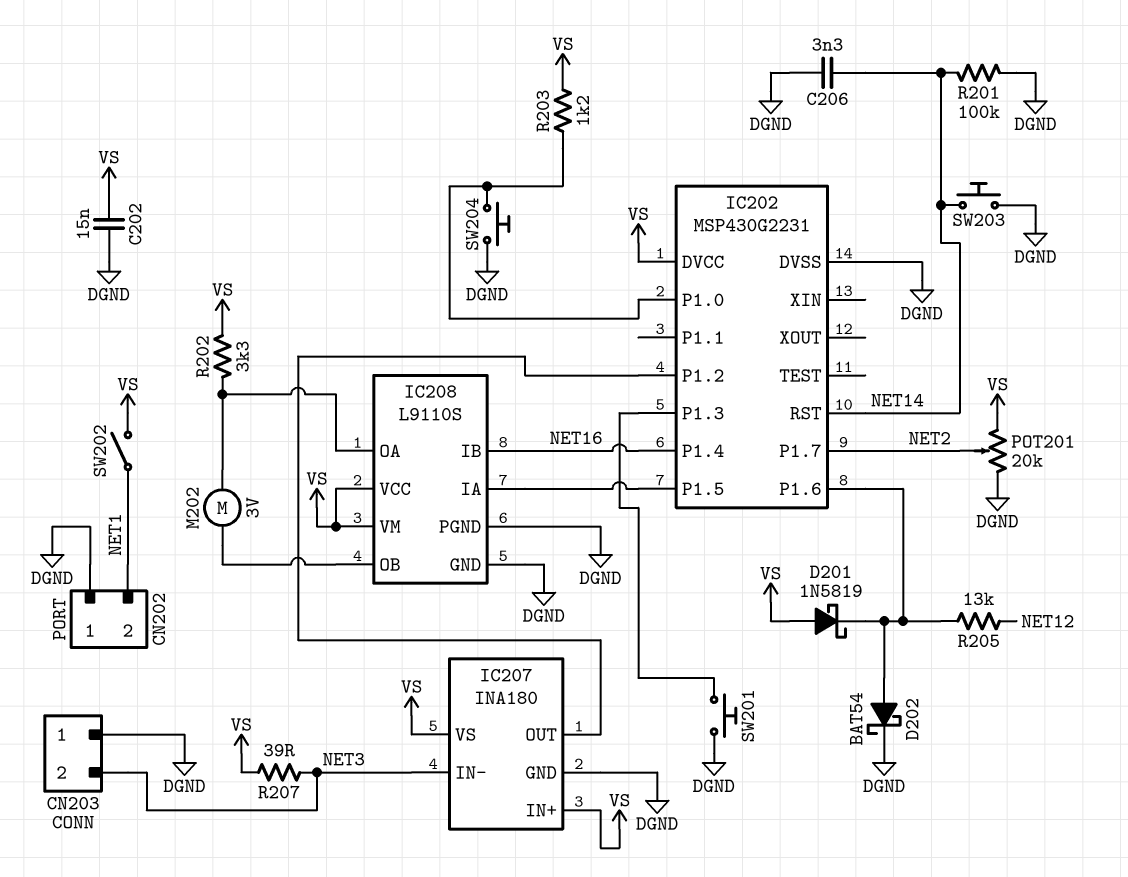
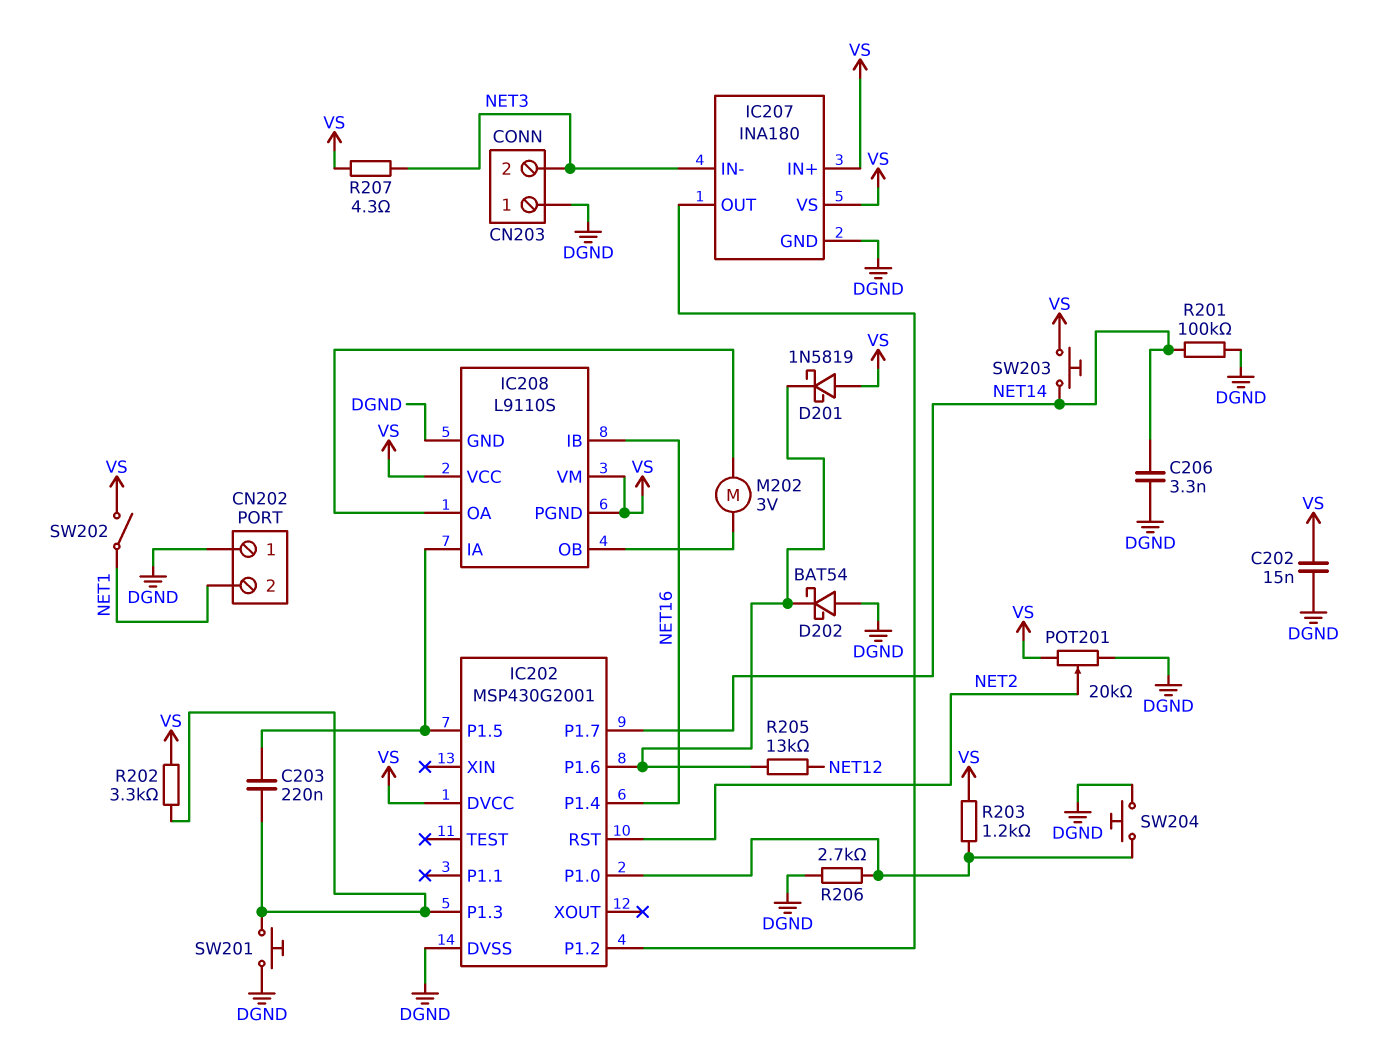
C203: none -> 220nF (IC202/P1.3, IC202/P1.5)
D202: schottky BAT54 (A IC202/P1.6, K DGND) -> schottky BAT54 (A DGND, K IC202/P1.6)
IC202: MSP430G2231 -> MSP430G2001
IC202 pin P1.7: NET2 -> NET14
IC202 pin RST: NET14 -> NET2
IC208 pin PGND: DGND -> VS
R202: 3.3k (IC208/OA, VS) -> 3.3k (IC202/P1.3, VS)
R206: none -> 2.7k (DGND, IC202/P1.0)
R207: 39 (NET3, VS) -> 4.3 (NET3, VS)
SW203: button (DGND, NET14) -> button (NET14, VS)

